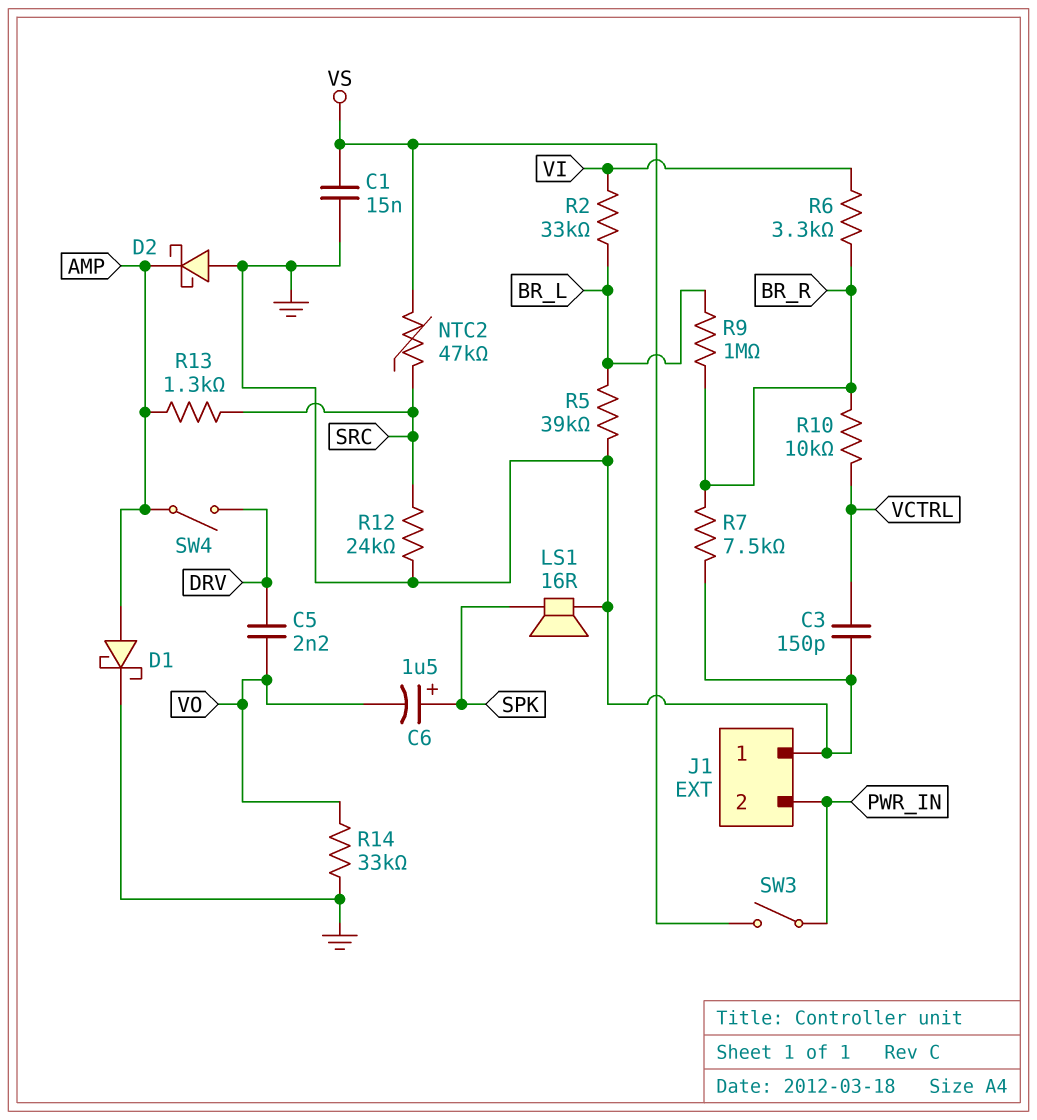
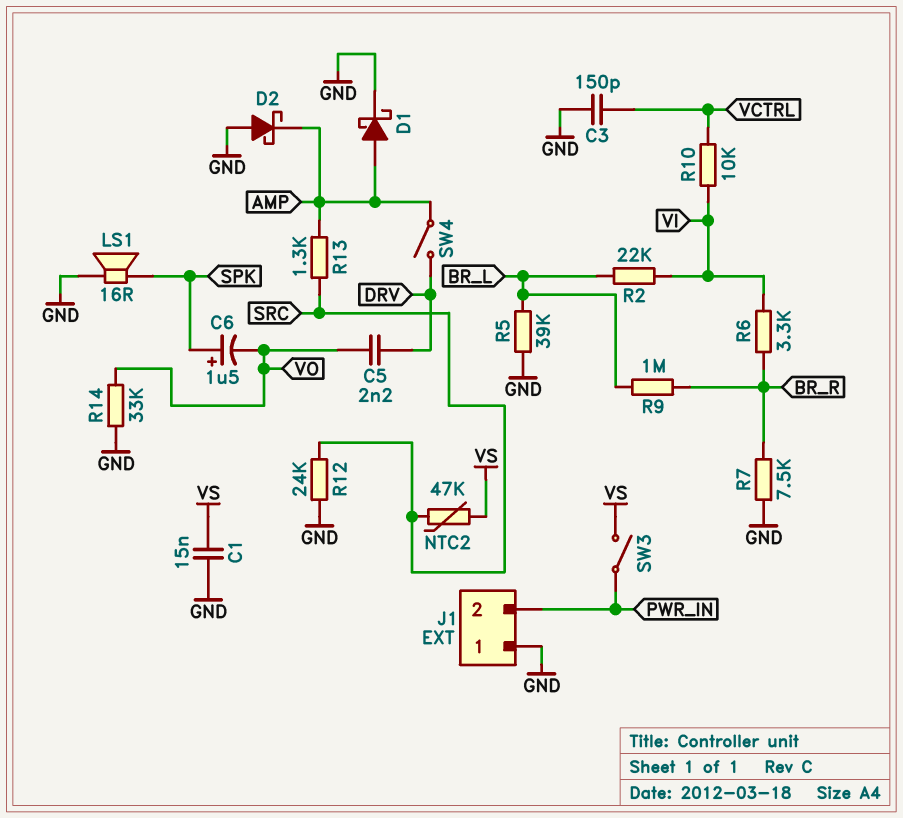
R2: 33k (BR_L, VI) -> 22k (BR_L, VI)
R10: 10k (BR_R, VCTRL) -> 10k (VCTRL, VI)

